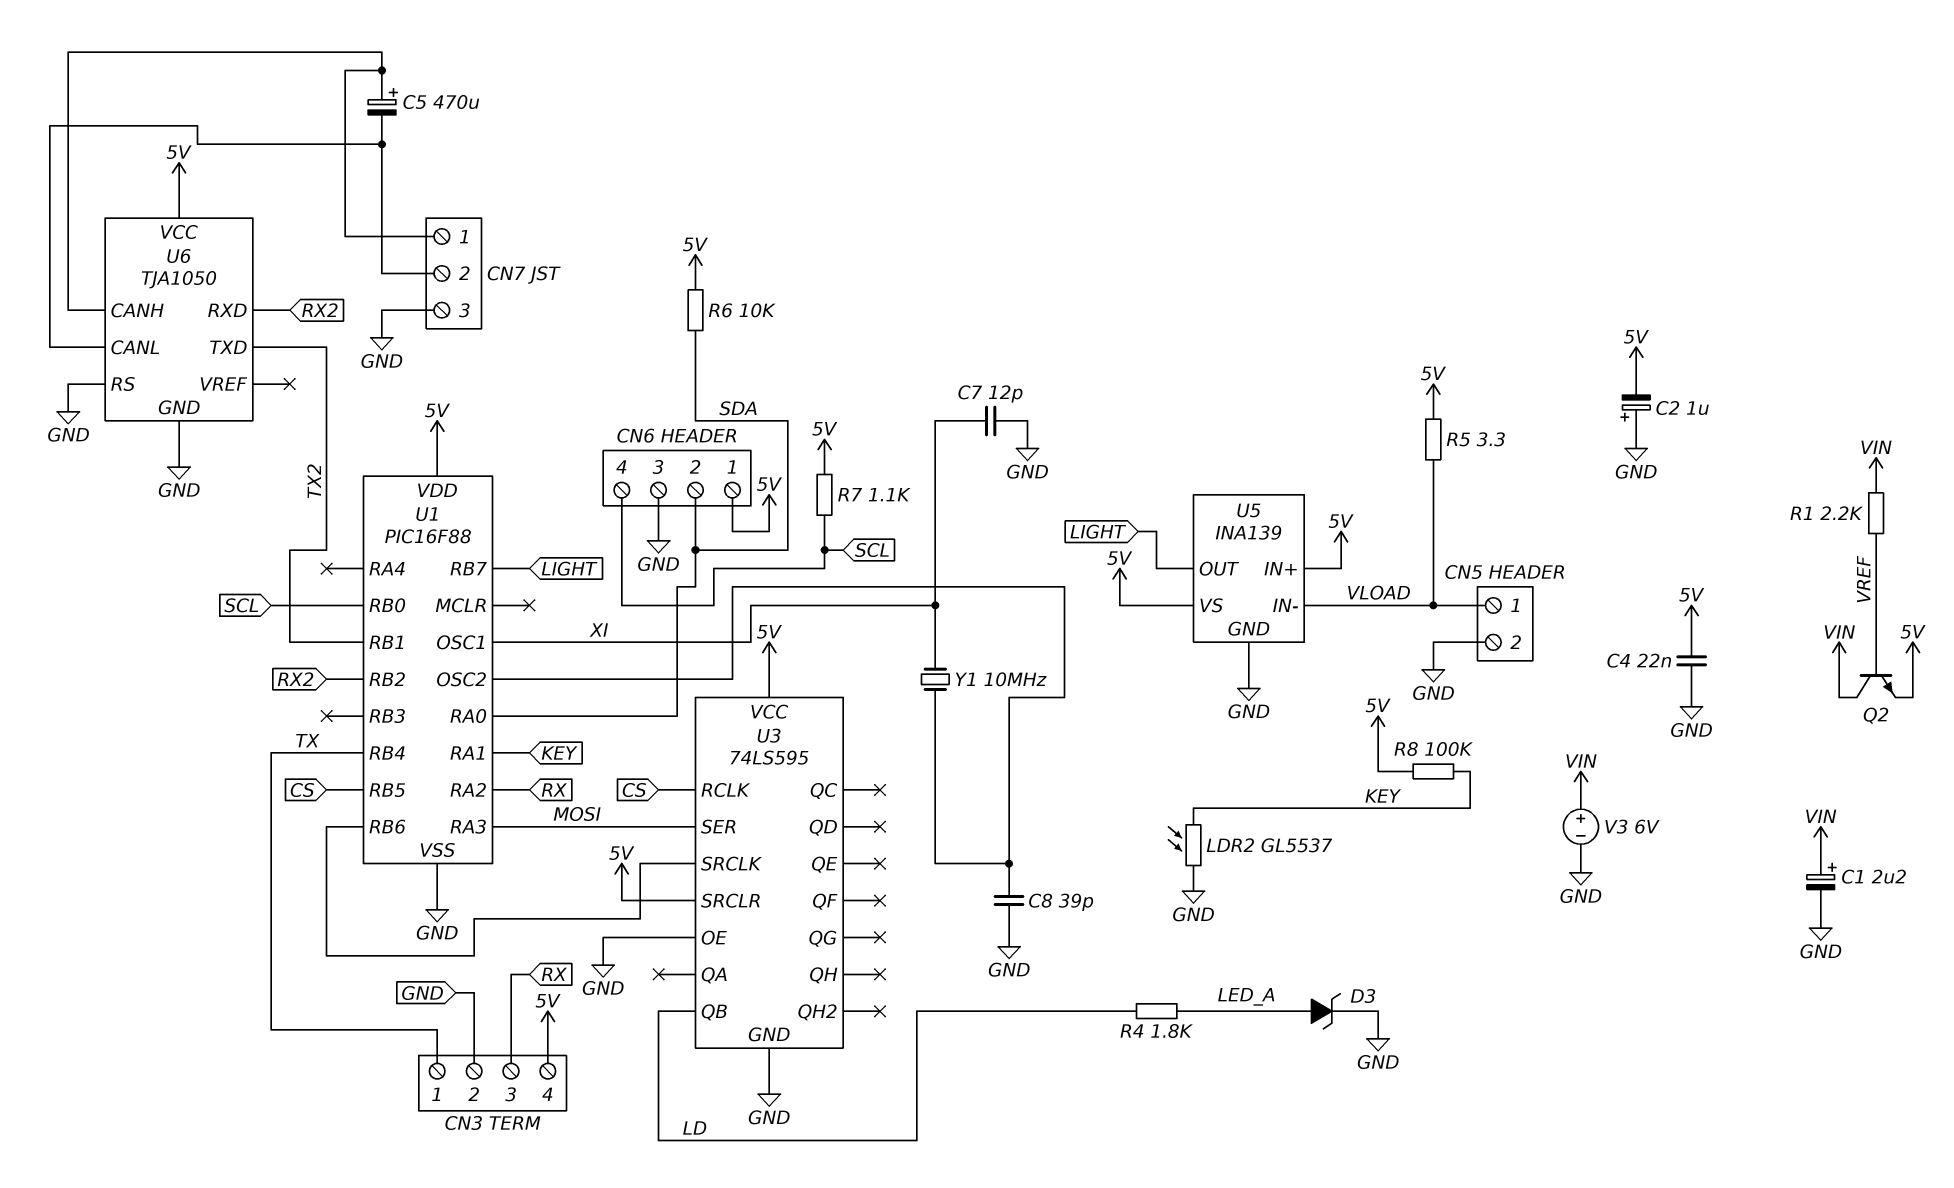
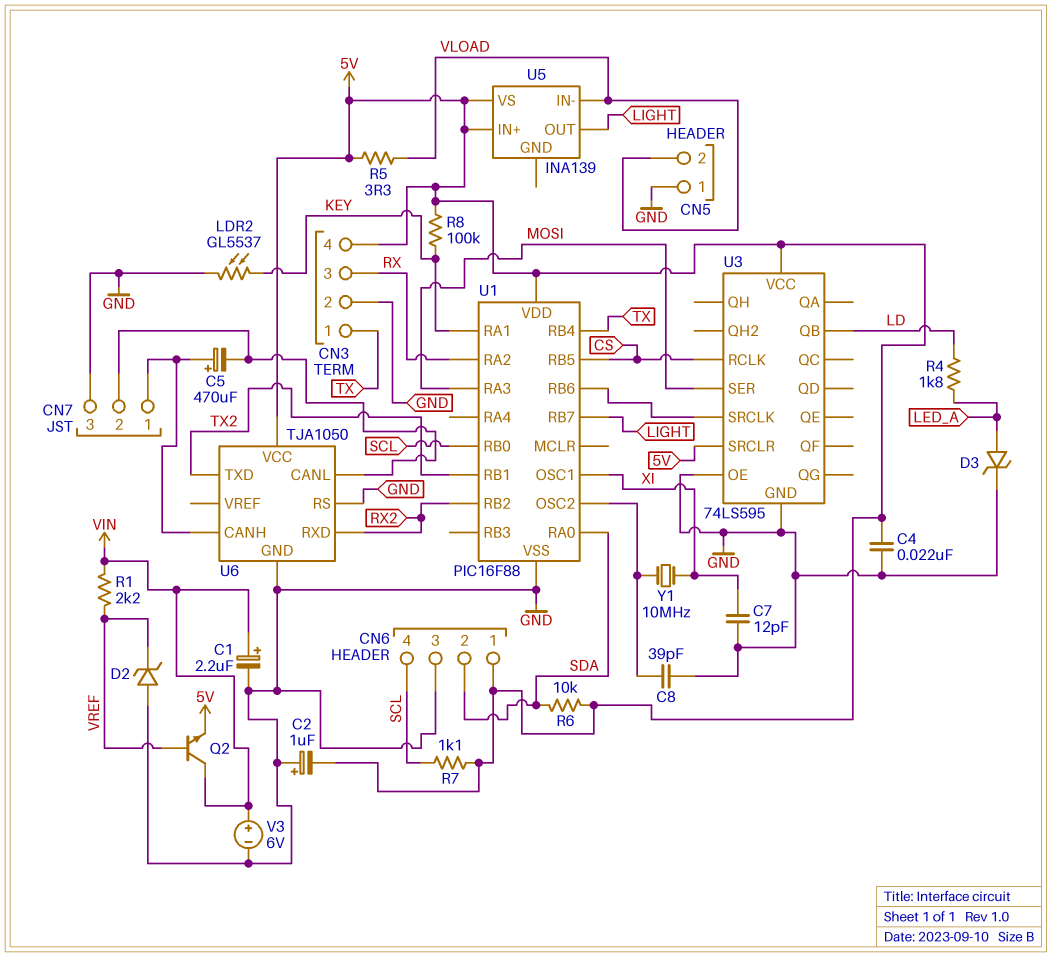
CN5 pin 1: VLOAD -> GND
CN5 pin 2: GND -> VLOAD
D2: none -> zener (A GND, K VREF)
U5 pin GND: GND -> none

